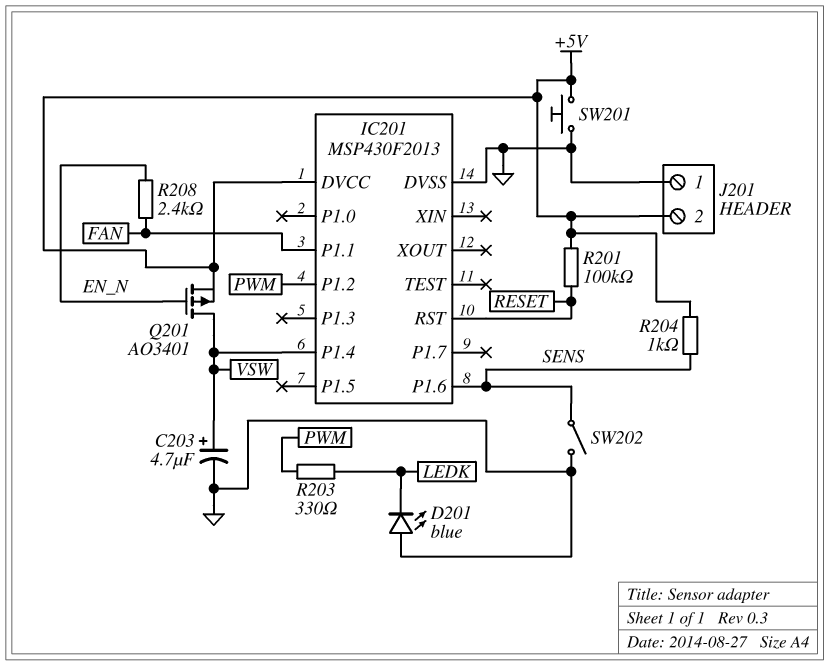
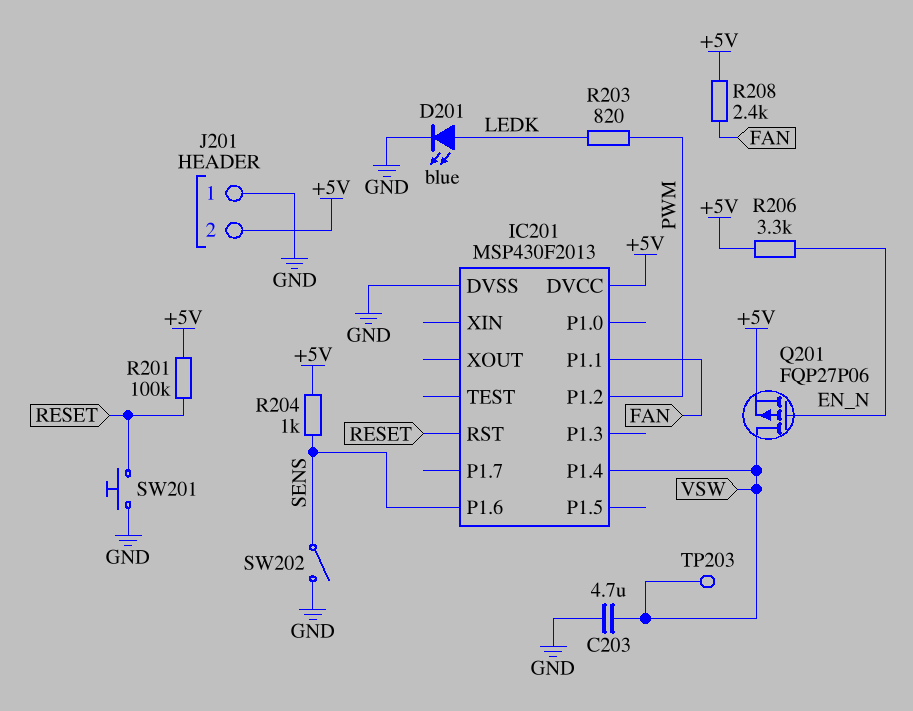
C203: 4.7uF (plus VSW, minus GND) -> 4.7uF (GND, VSW)
D201: LED blue (A GND, K LEDK) -> LED blue (A LEDK, K GND)
Q201: PMOS AO3401 (G EN_N, D VSW, S +5V) -> PMOS FQP27P06 (G EN_N, D VSW, S +5V)
R203: 330 (LEDK, PWM) -> 820 (LEDK, PWM)
R206: none -> 3.3k (+5V, EN_N)
R208: 2.4k (EN_N, FAN) -> 2.4k (+5V, FAN)
SW201: button (+5V, GND) -> button (GND, RESET)
TP203: none -> test point (VSW)

